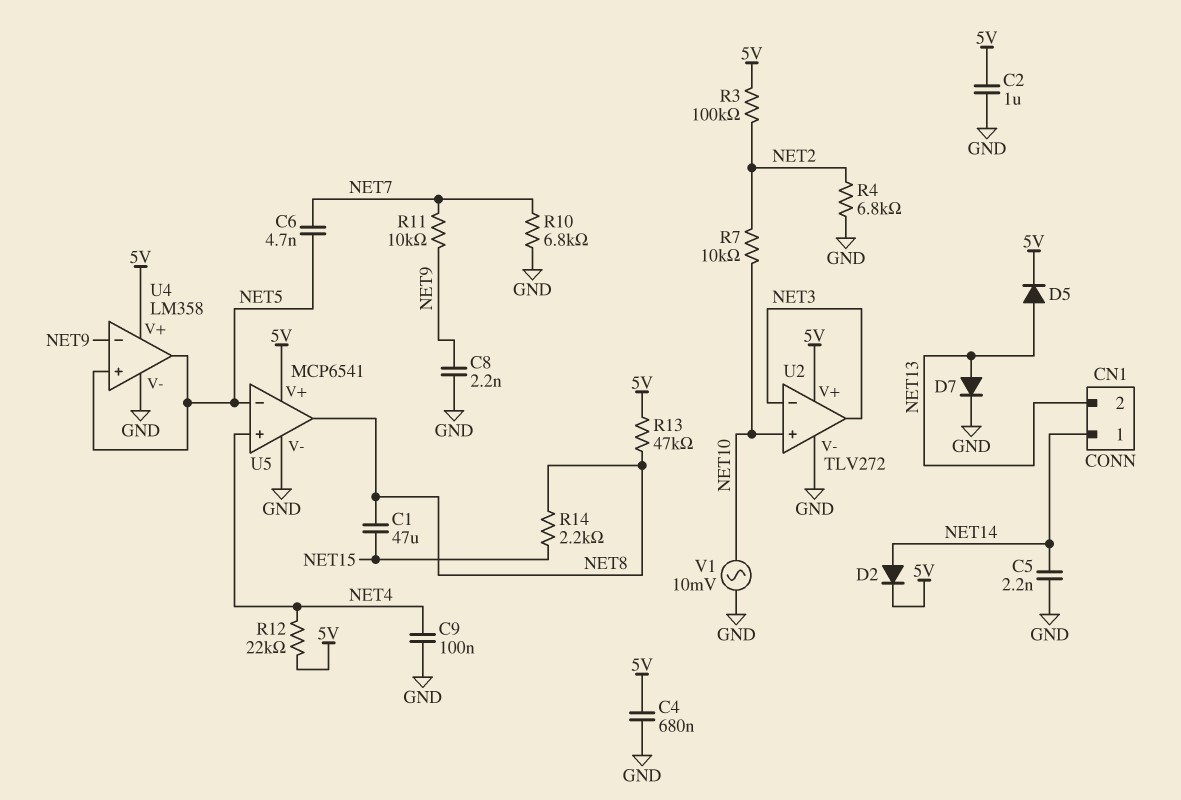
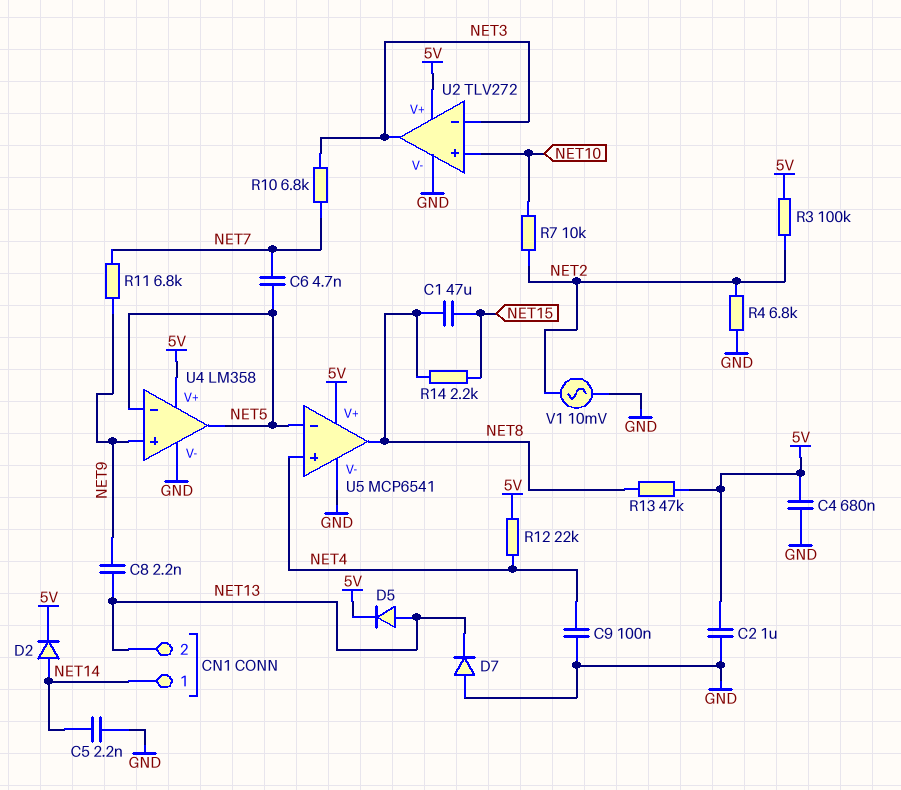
C8: 2.2nF (GND, NET9) -> 2.2nF (NET9, NET13)
D7: diode (A NET13, K GND) -> diode (A GND, K NET13)
R10: 6.8k (GND, NET7) -> 6.8k (NET3, NET7)
R11: 10k (NET7, NET9) -> 6.8k (NET7, NET9)
U4 pin in+: NET5 -> NET9
U4 pin in-: NET9 -> NET5
V1: AC 10mV (GND, NET10) -> AC 10mV (GND, NET2)

